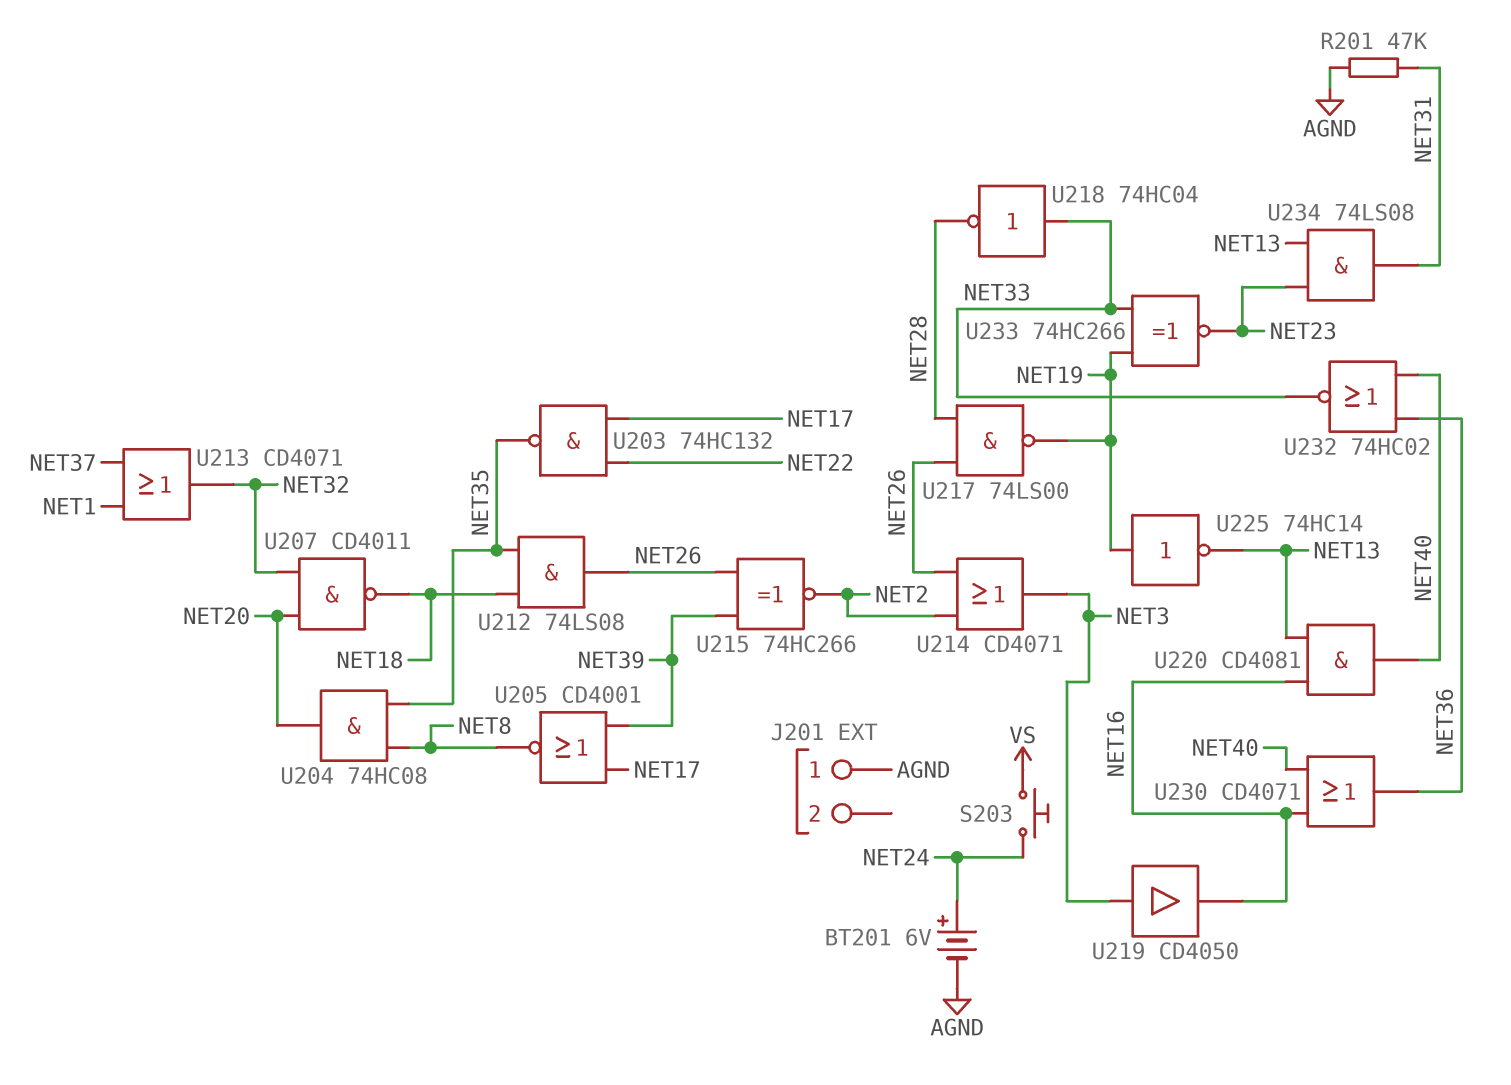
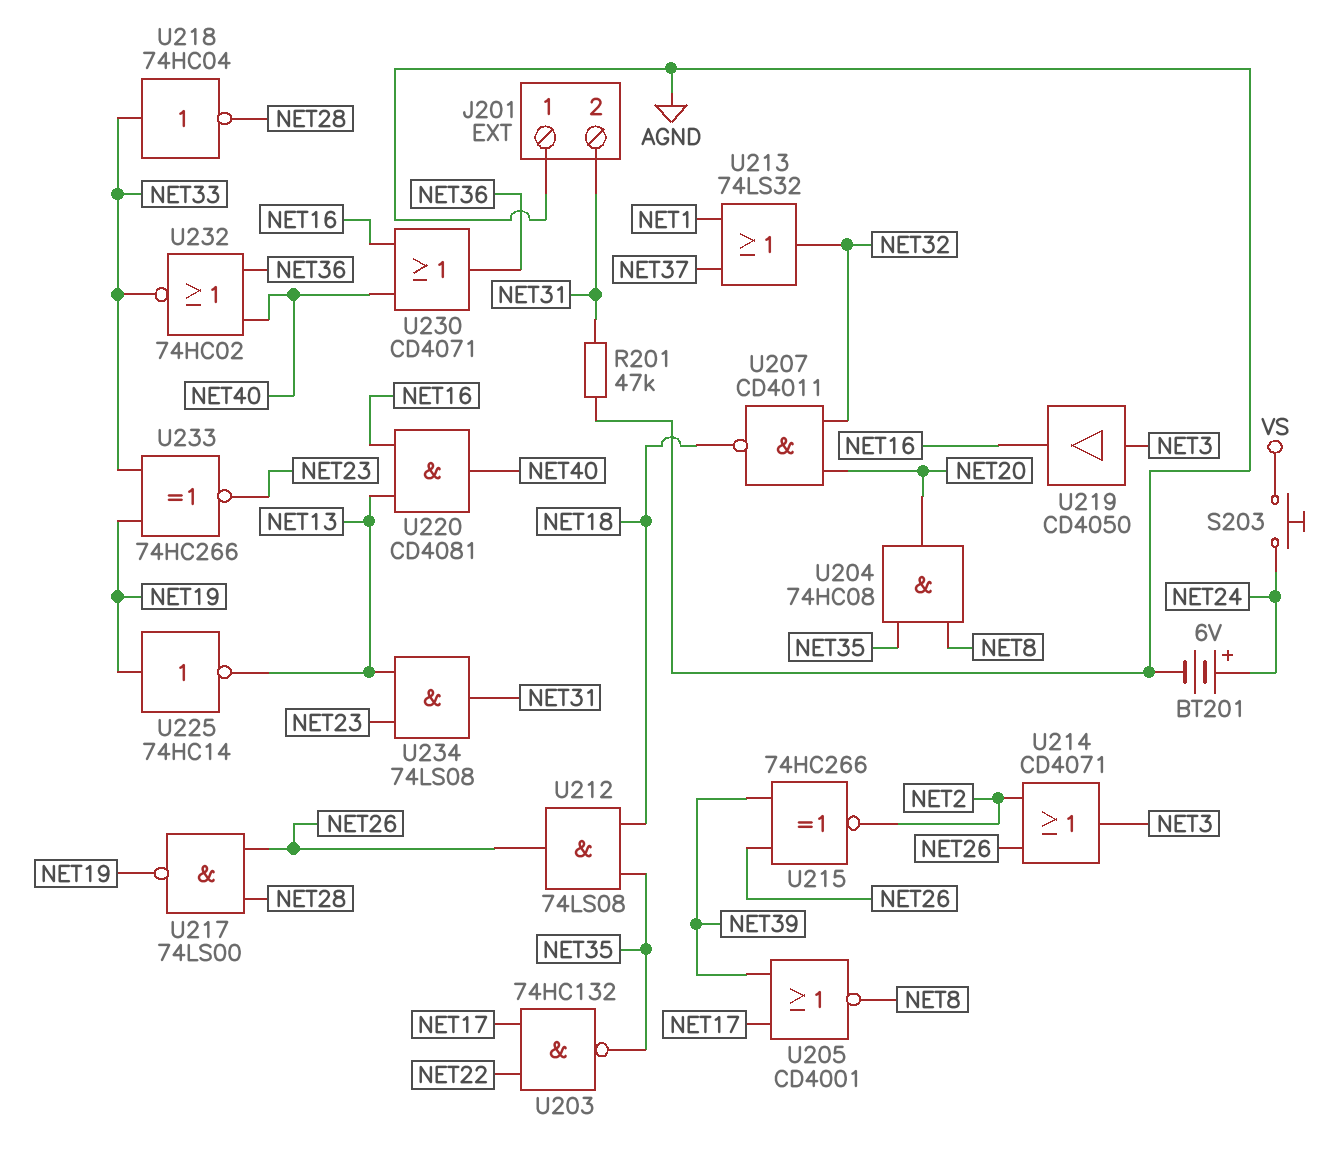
J201 pin 2: none -> NET31
U213: OR CD4071 (in NET1, in NET37, out NET32) -> OR 74LS32 (in NET1, in NET37, out NET32)

